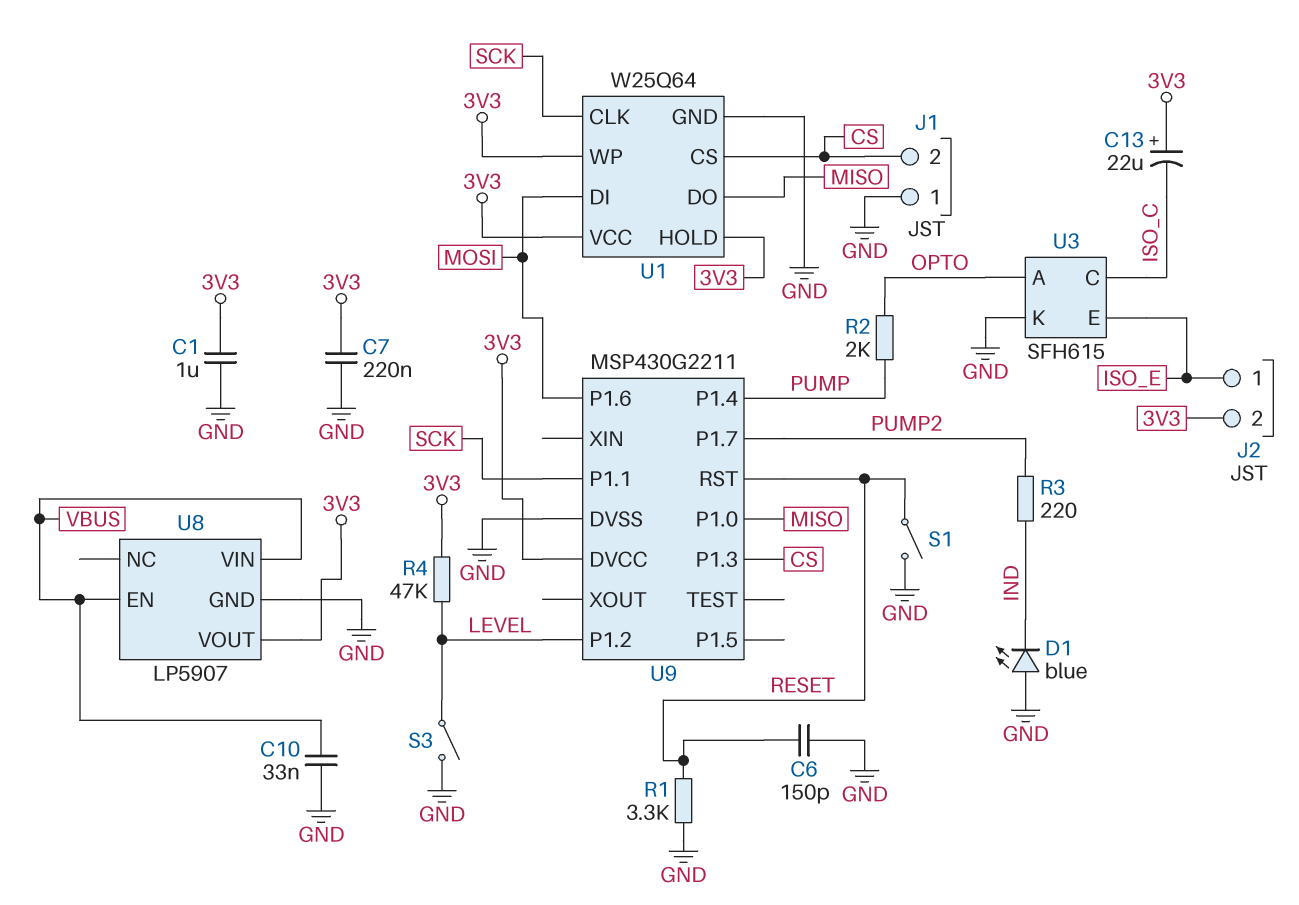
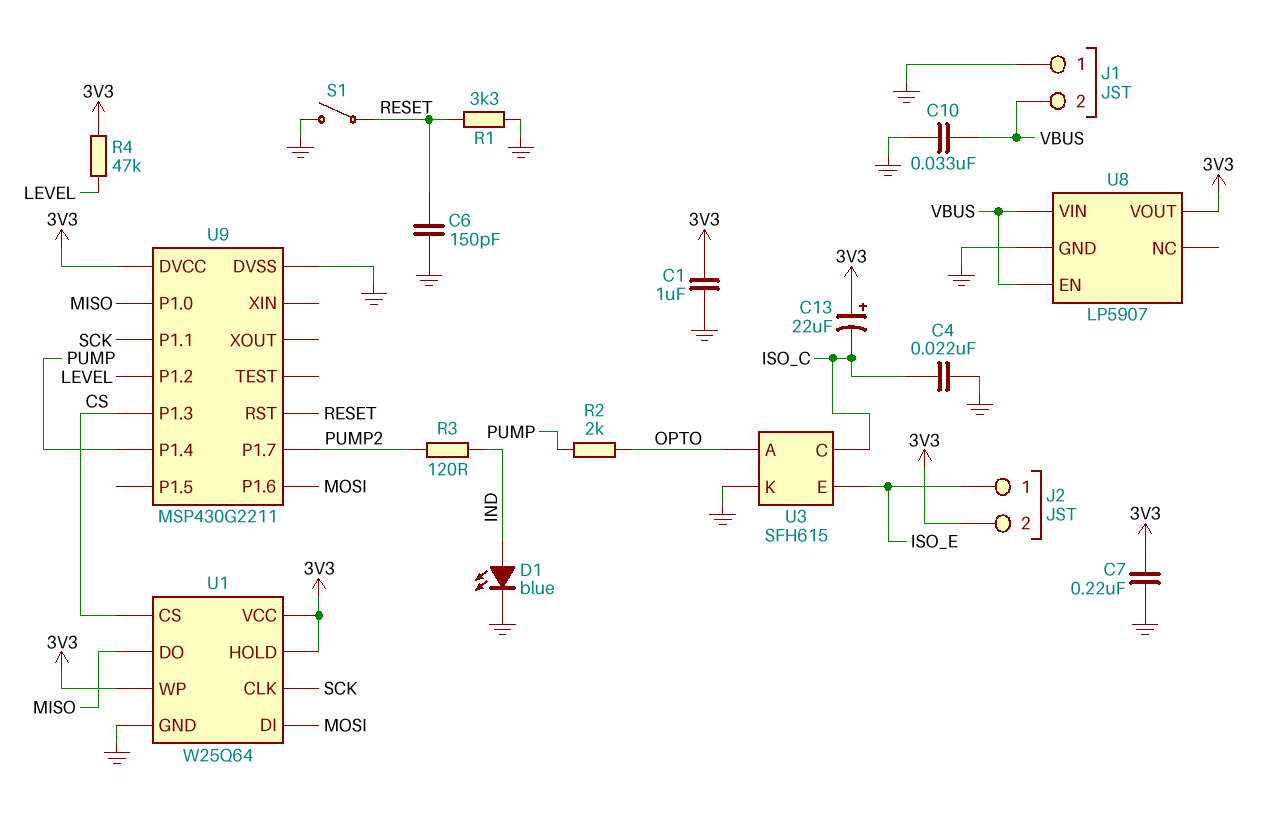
C4: none -> 22nF (GND, ISO_C)
D1: LED blue (A GND, K IND) -> LED blue (A IND, K GND)
J1 pin 2: CS -> VBUS
R3: 220 (IND, PUMP2) -> 120 (IND, PUMP2)
S3: switch (GND, LEVEL) -> none

